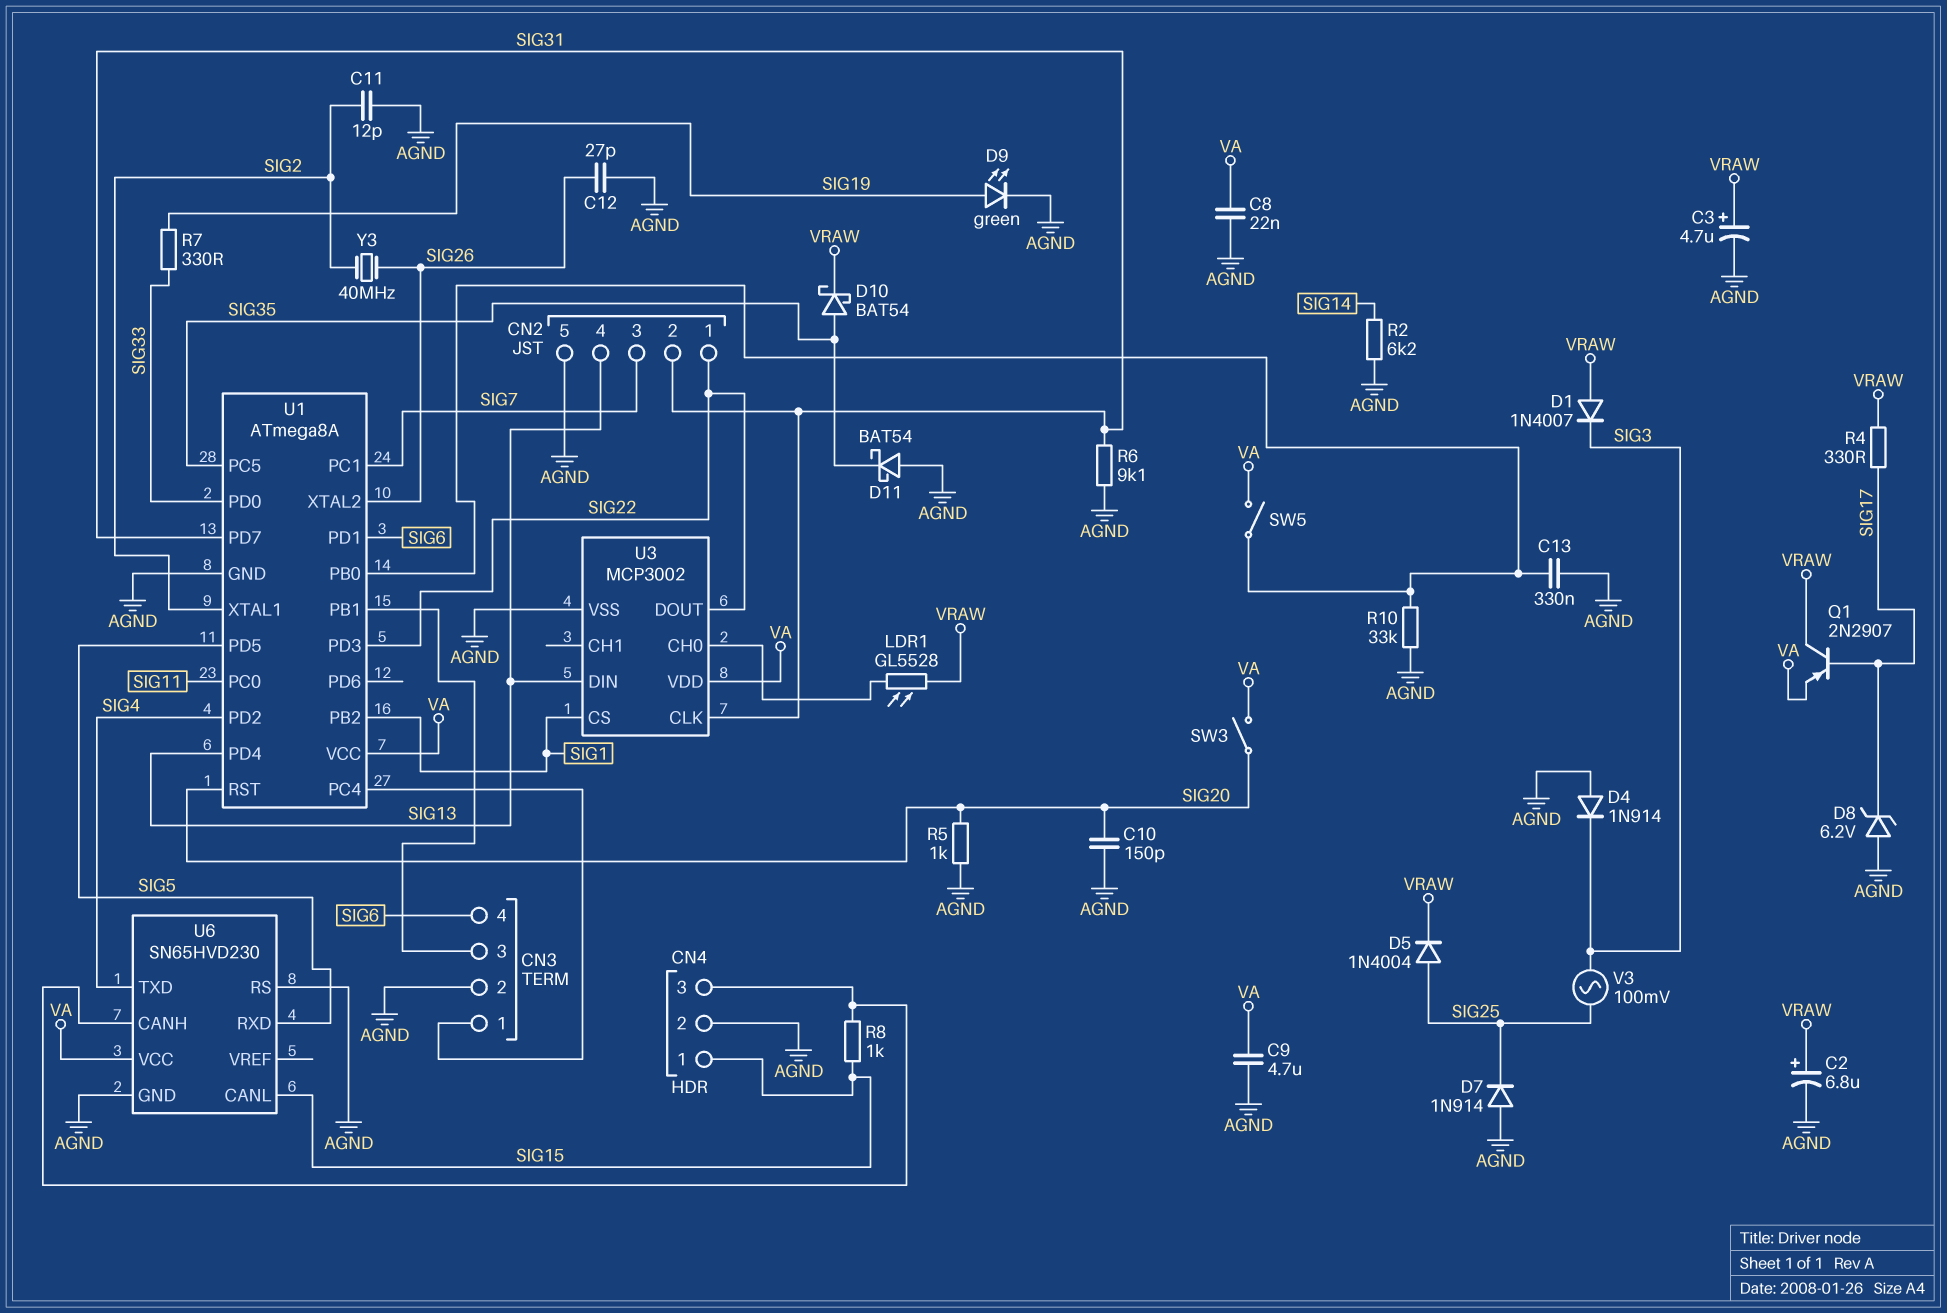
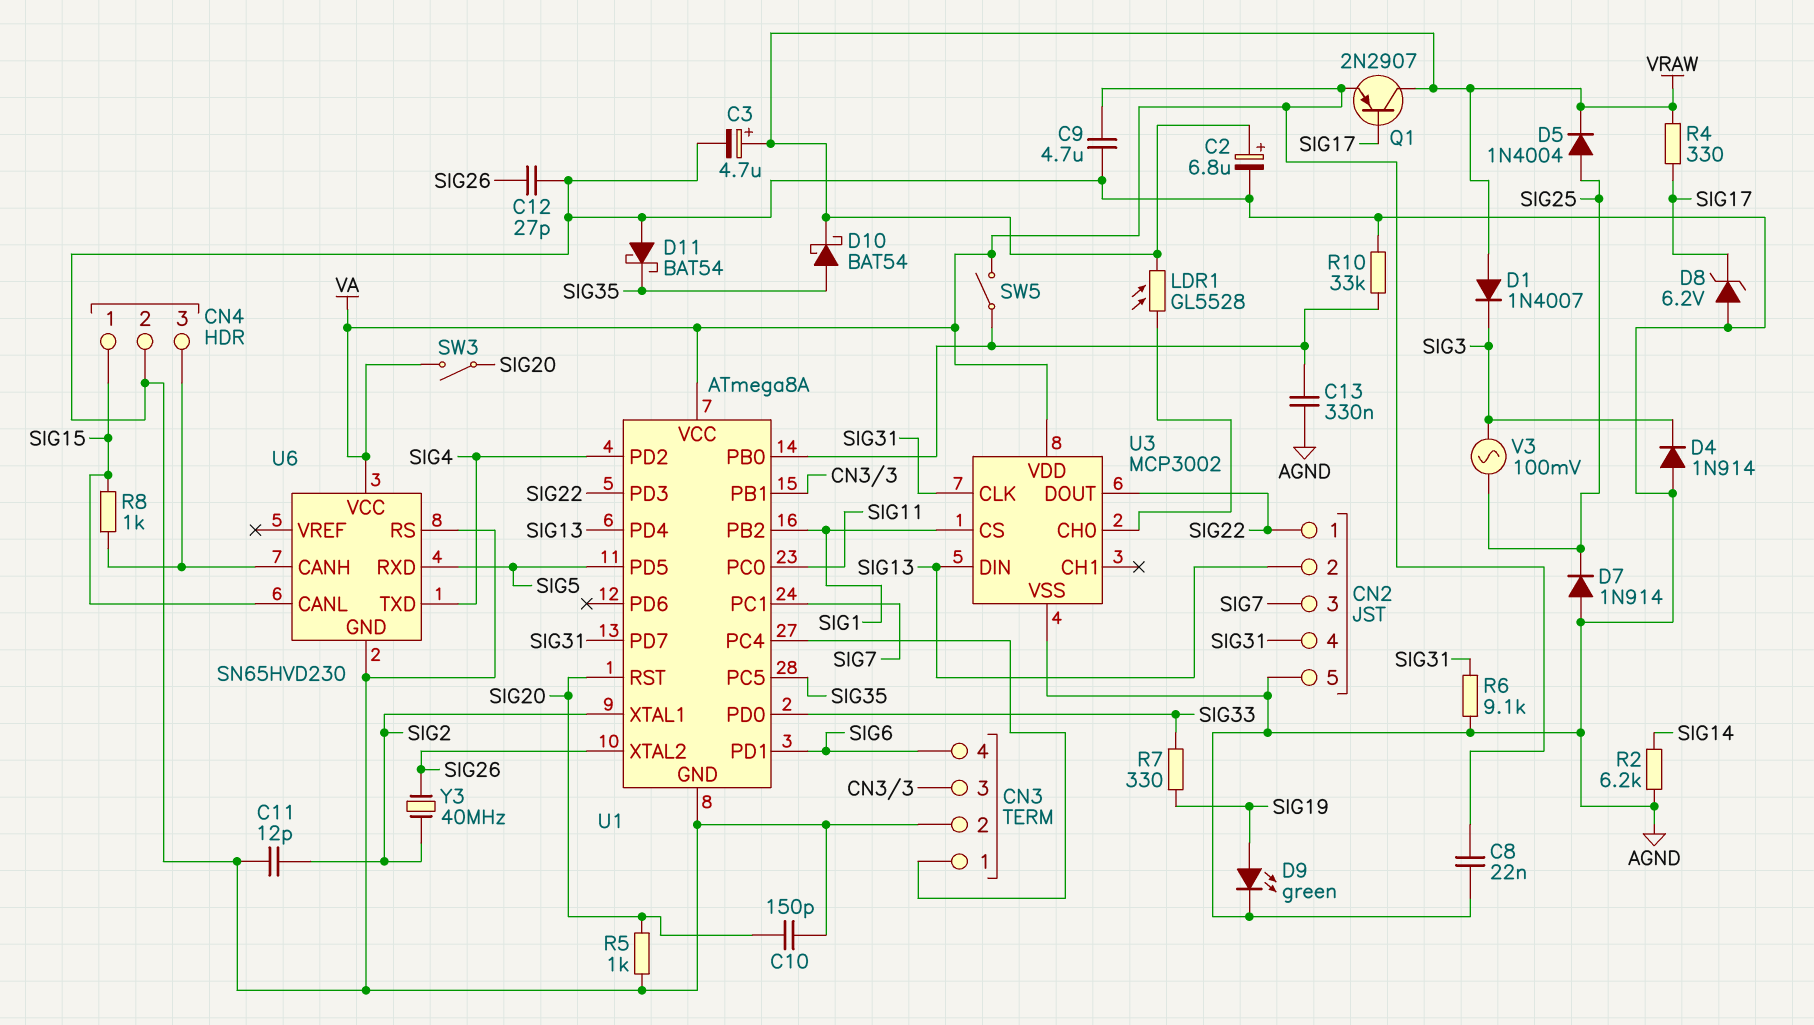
CN2 pin 2: SIG31 -> SIG13
CN2 pin 4: SIG13 -> SIG31

